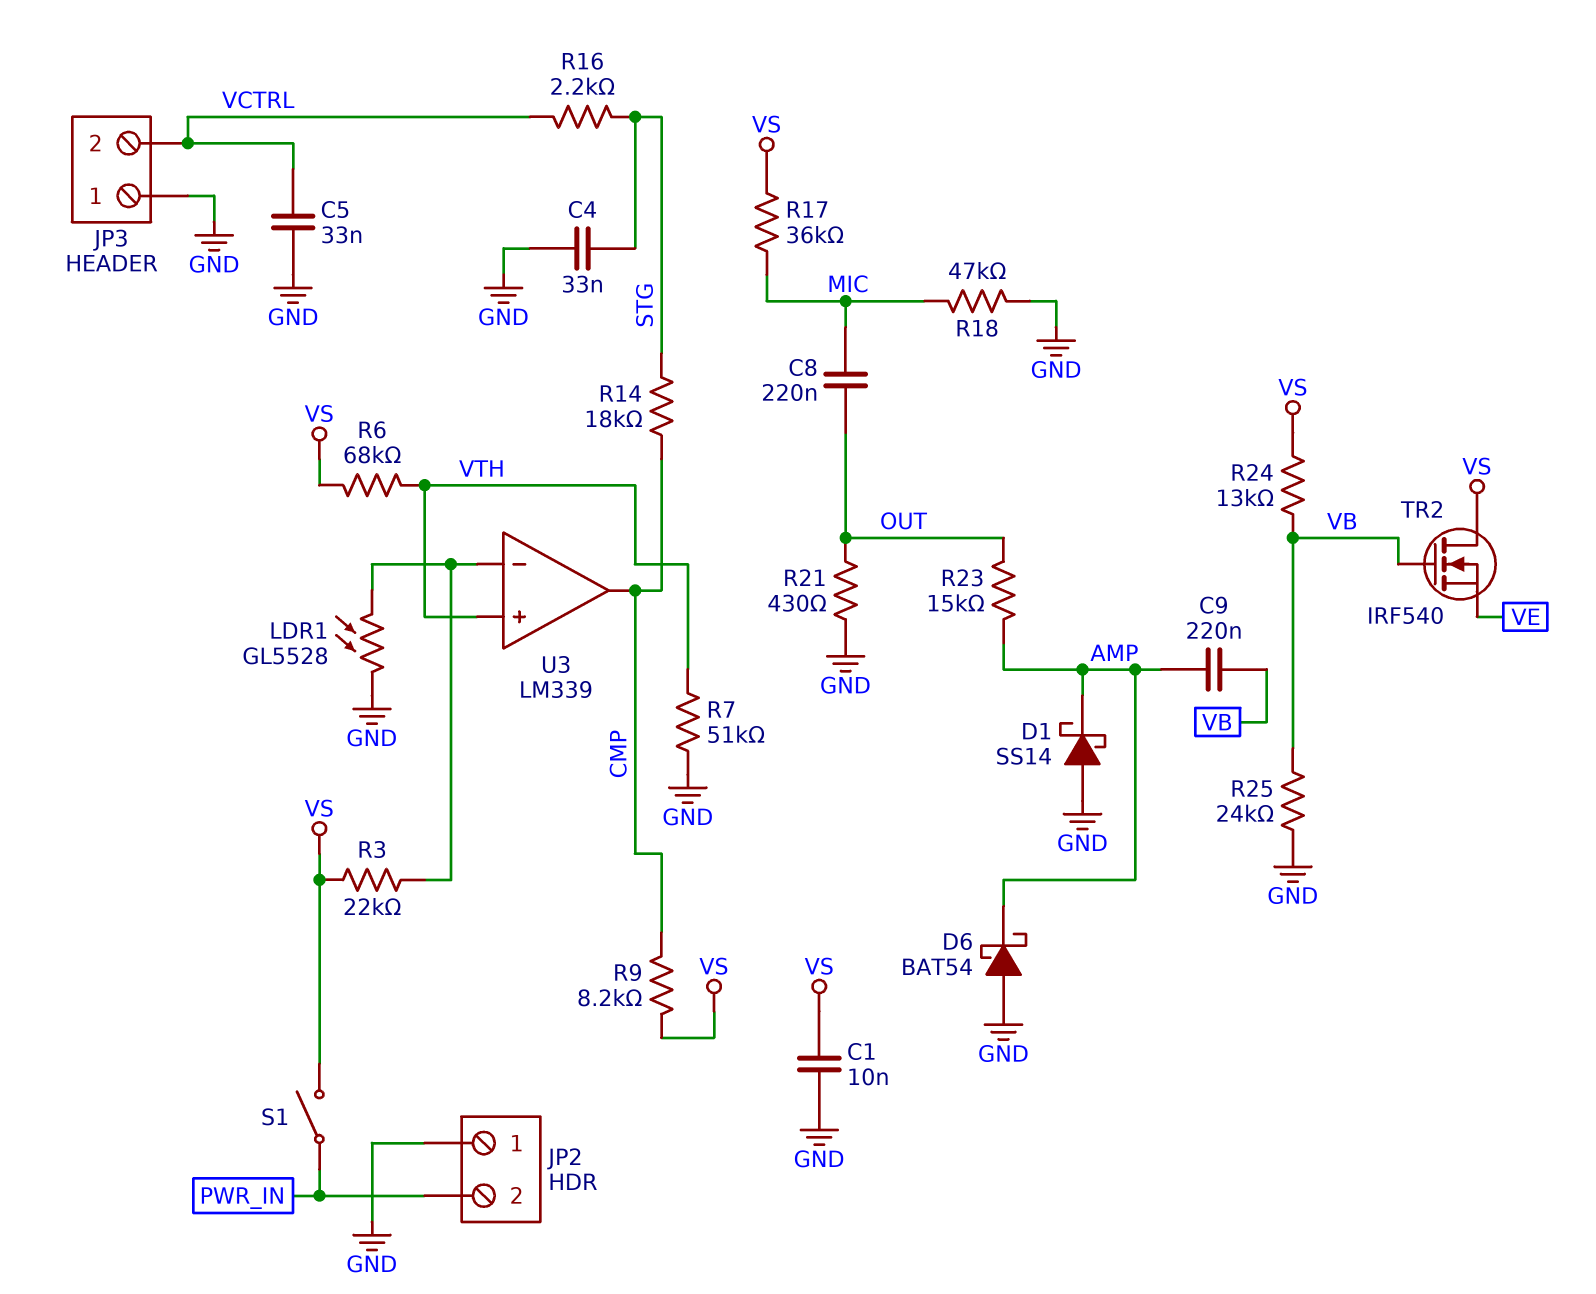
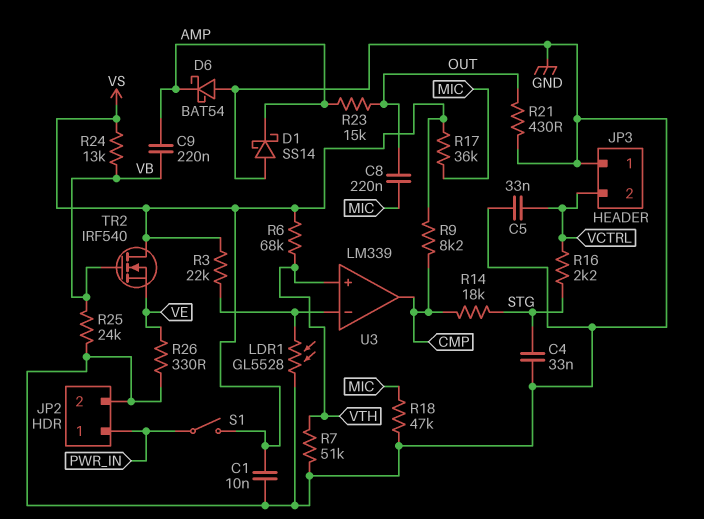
JP2 pin 1: GND -> PWR_IN
JP2 pin 2: PWR_IN -> GND
R26: none -> 330 (GND, VE)

